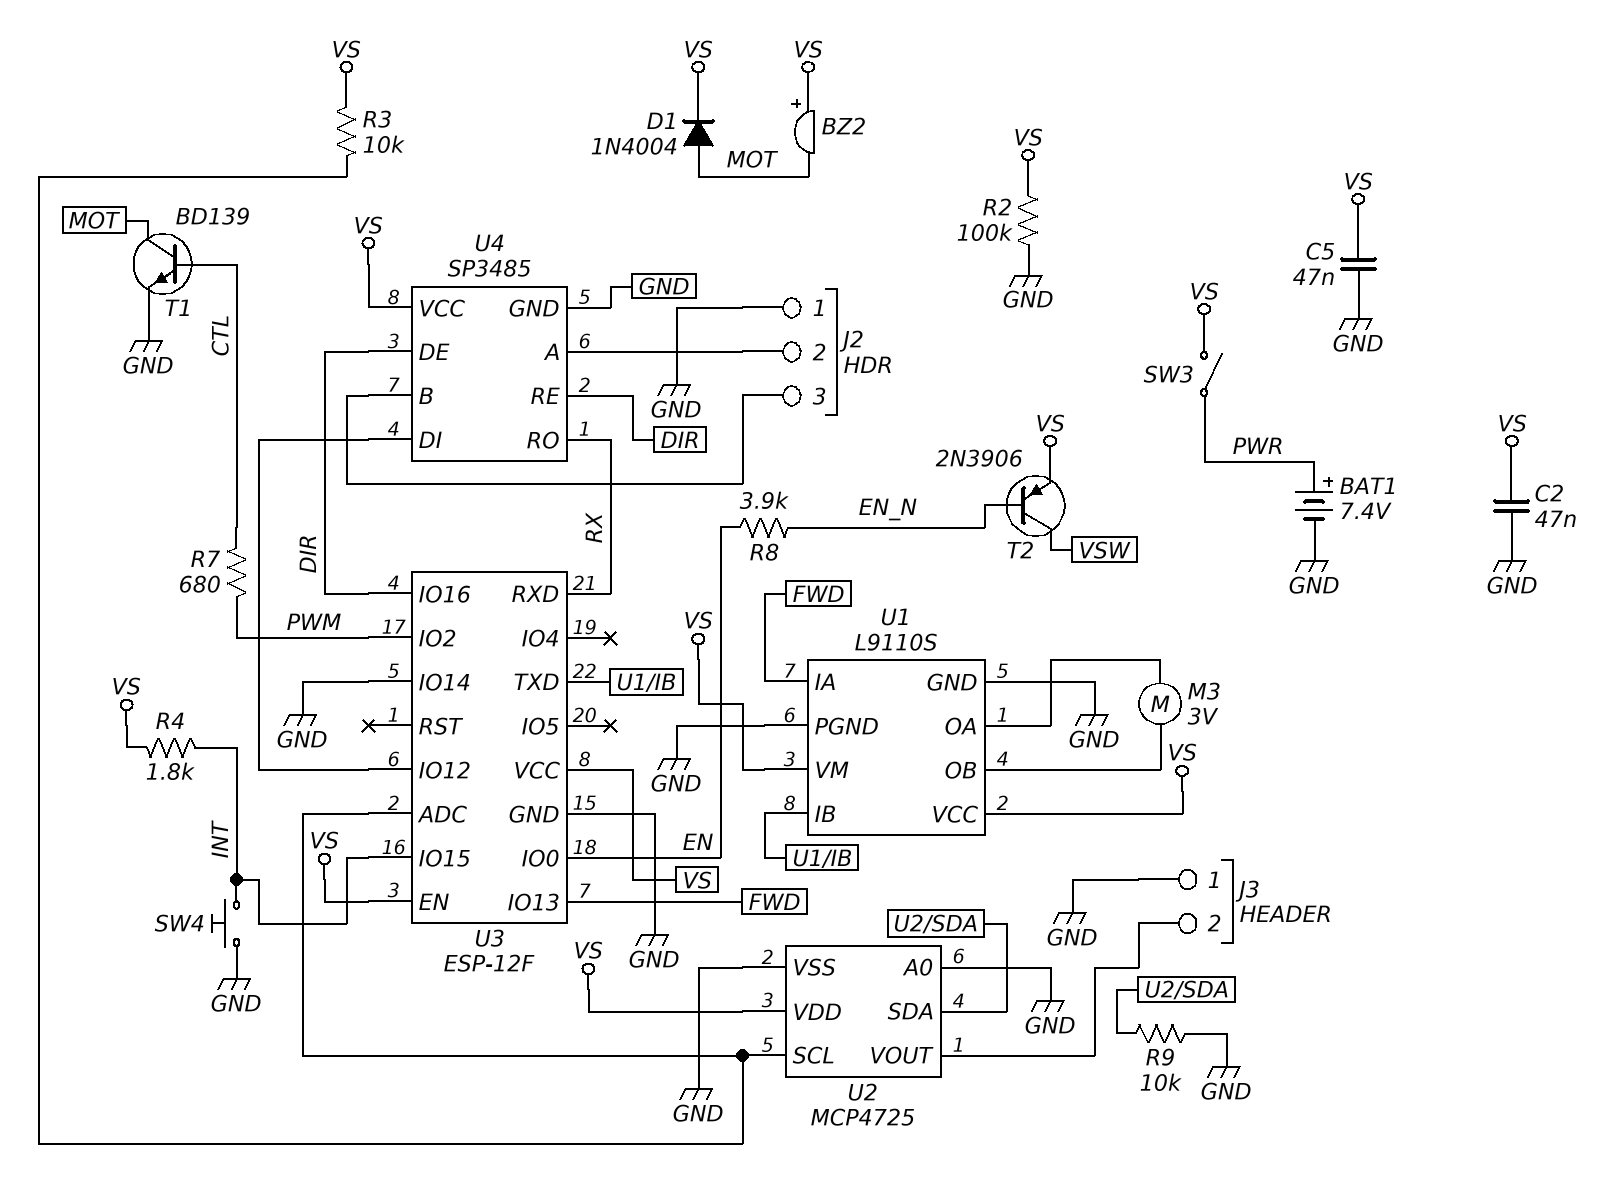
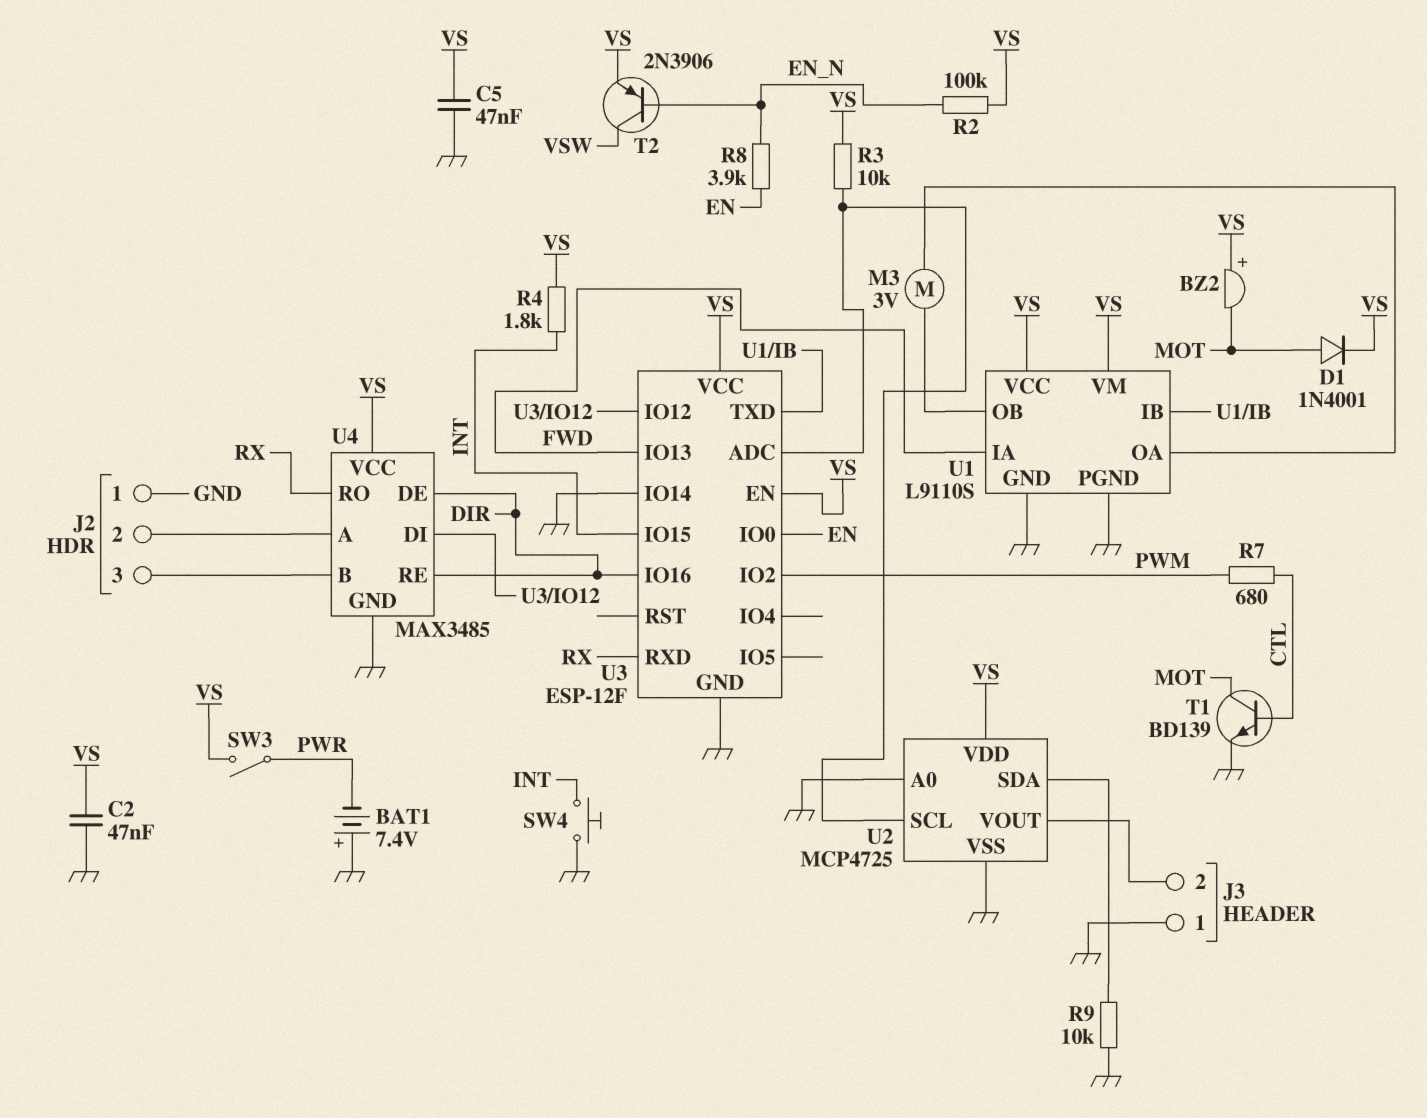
BAT1: 7.4V (plus PWR, minus GND) -> 7.4V (plus GND, minus PWR)
D1: diode 1N4004 (A MOT, K VS) -> diode 1N4001 (A MOT, K VS)
R2: 100k (GND, VS) -> 100k (EN_N, VS)
U4: SP3485 -> MAX3485

